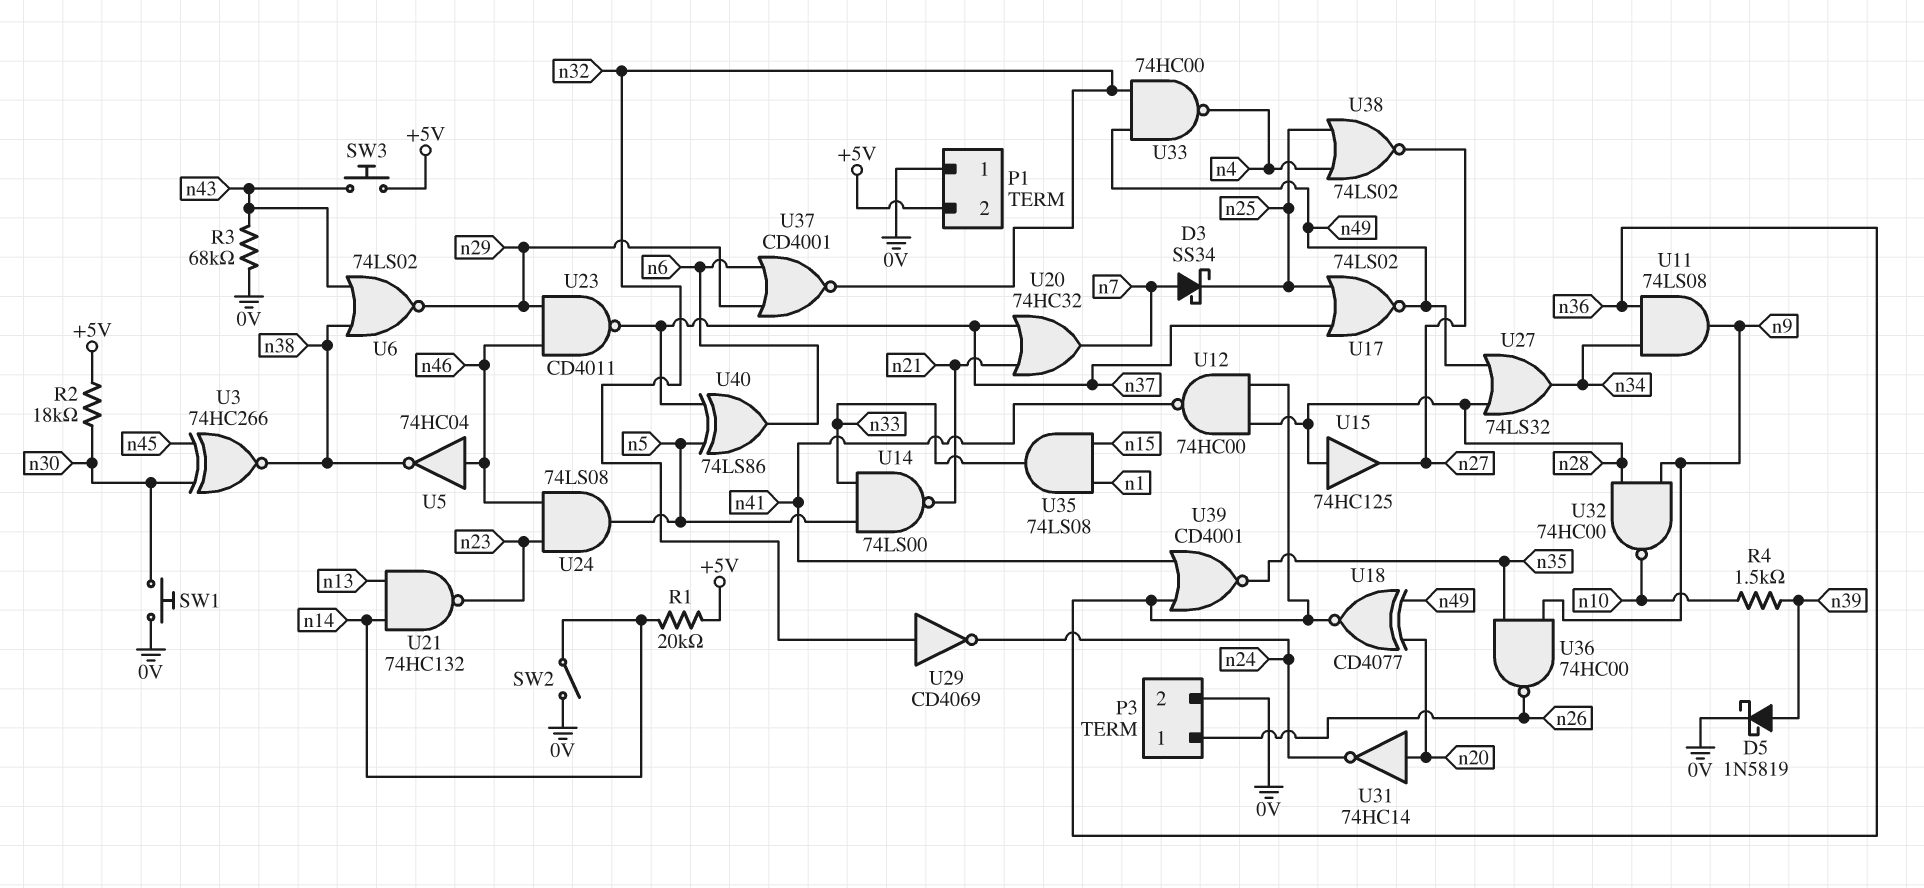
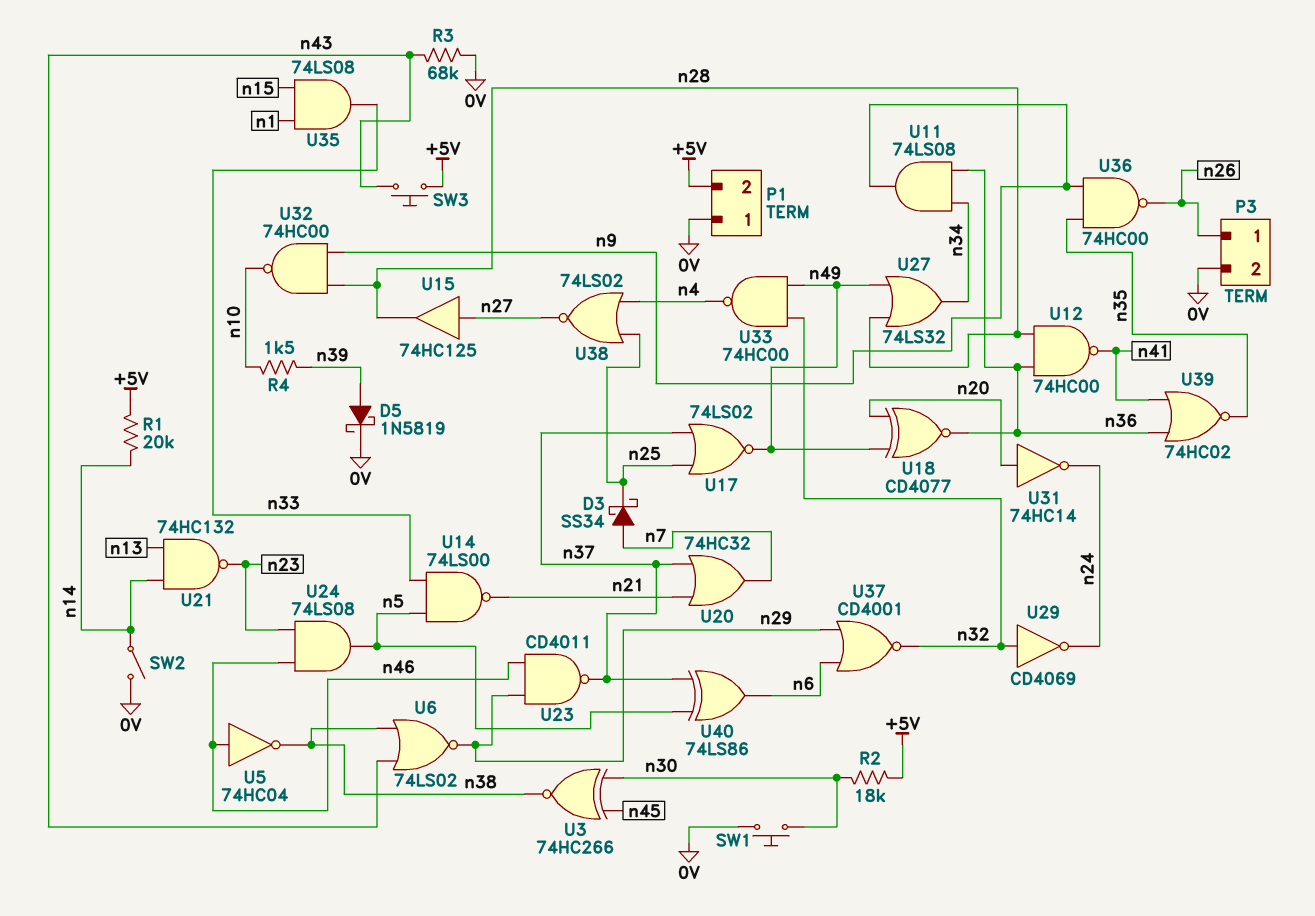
U15: buffer 74HC125 (in n28, out n27) -> buffer 74HC125 (in n27, out n28)
U39: NOR CD4001 (in n36, in n41, out n35) -> NOR 74HC02 (in n36, in n41, out n35)

